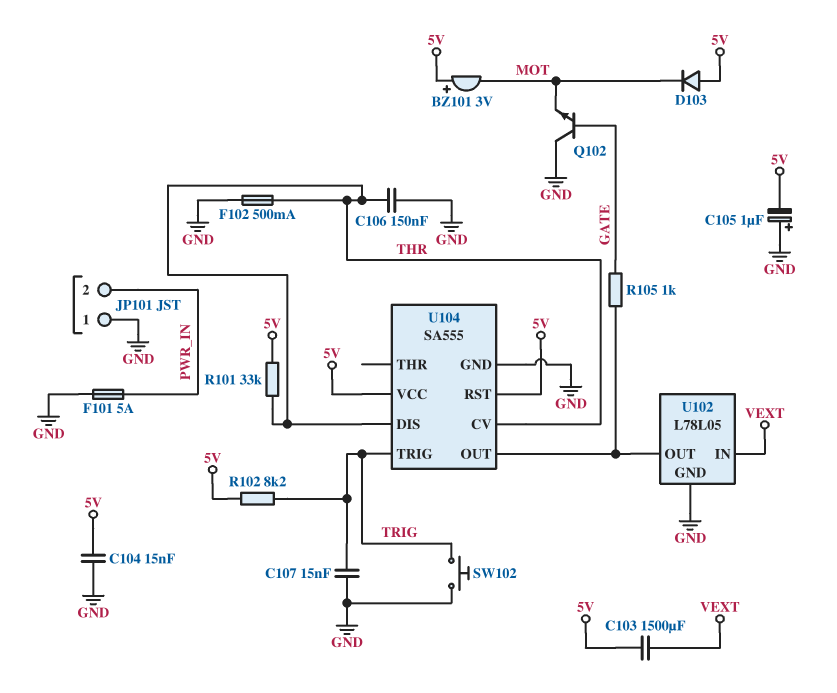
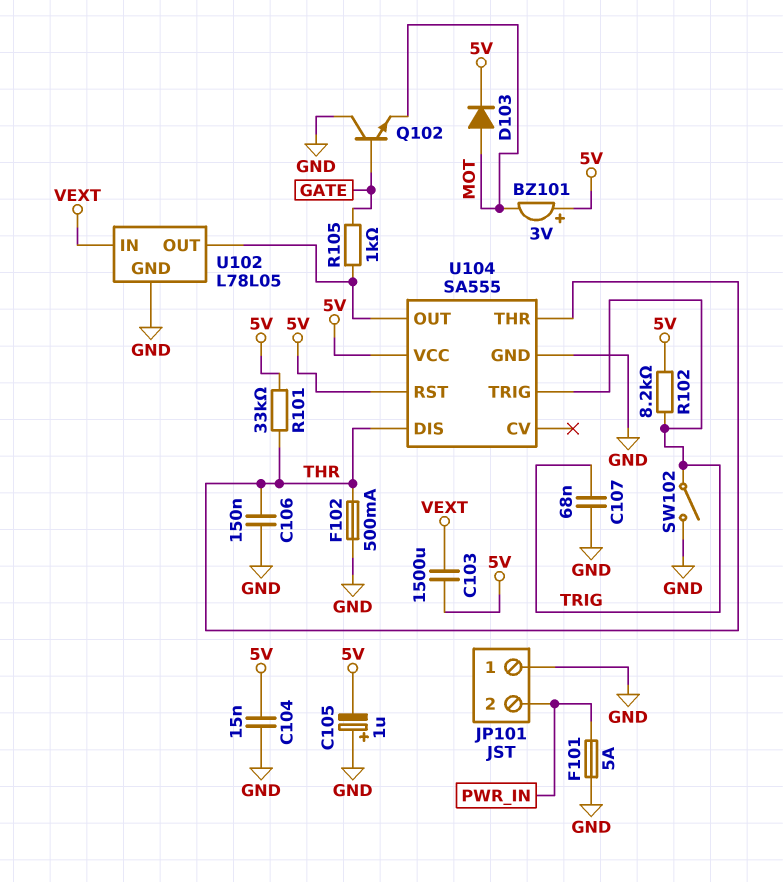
C107: 15nF (GND, TRIG) -> 68nF (GND, TRIG)
D103: diode (A 5V, K MOT) -> diode (A MOT, K 5V)
SW102: button (GND, TRIG) -> switch (GND, TRIG)
U104 pin CV: THR -> none
U104 pin THR: none -> THR

